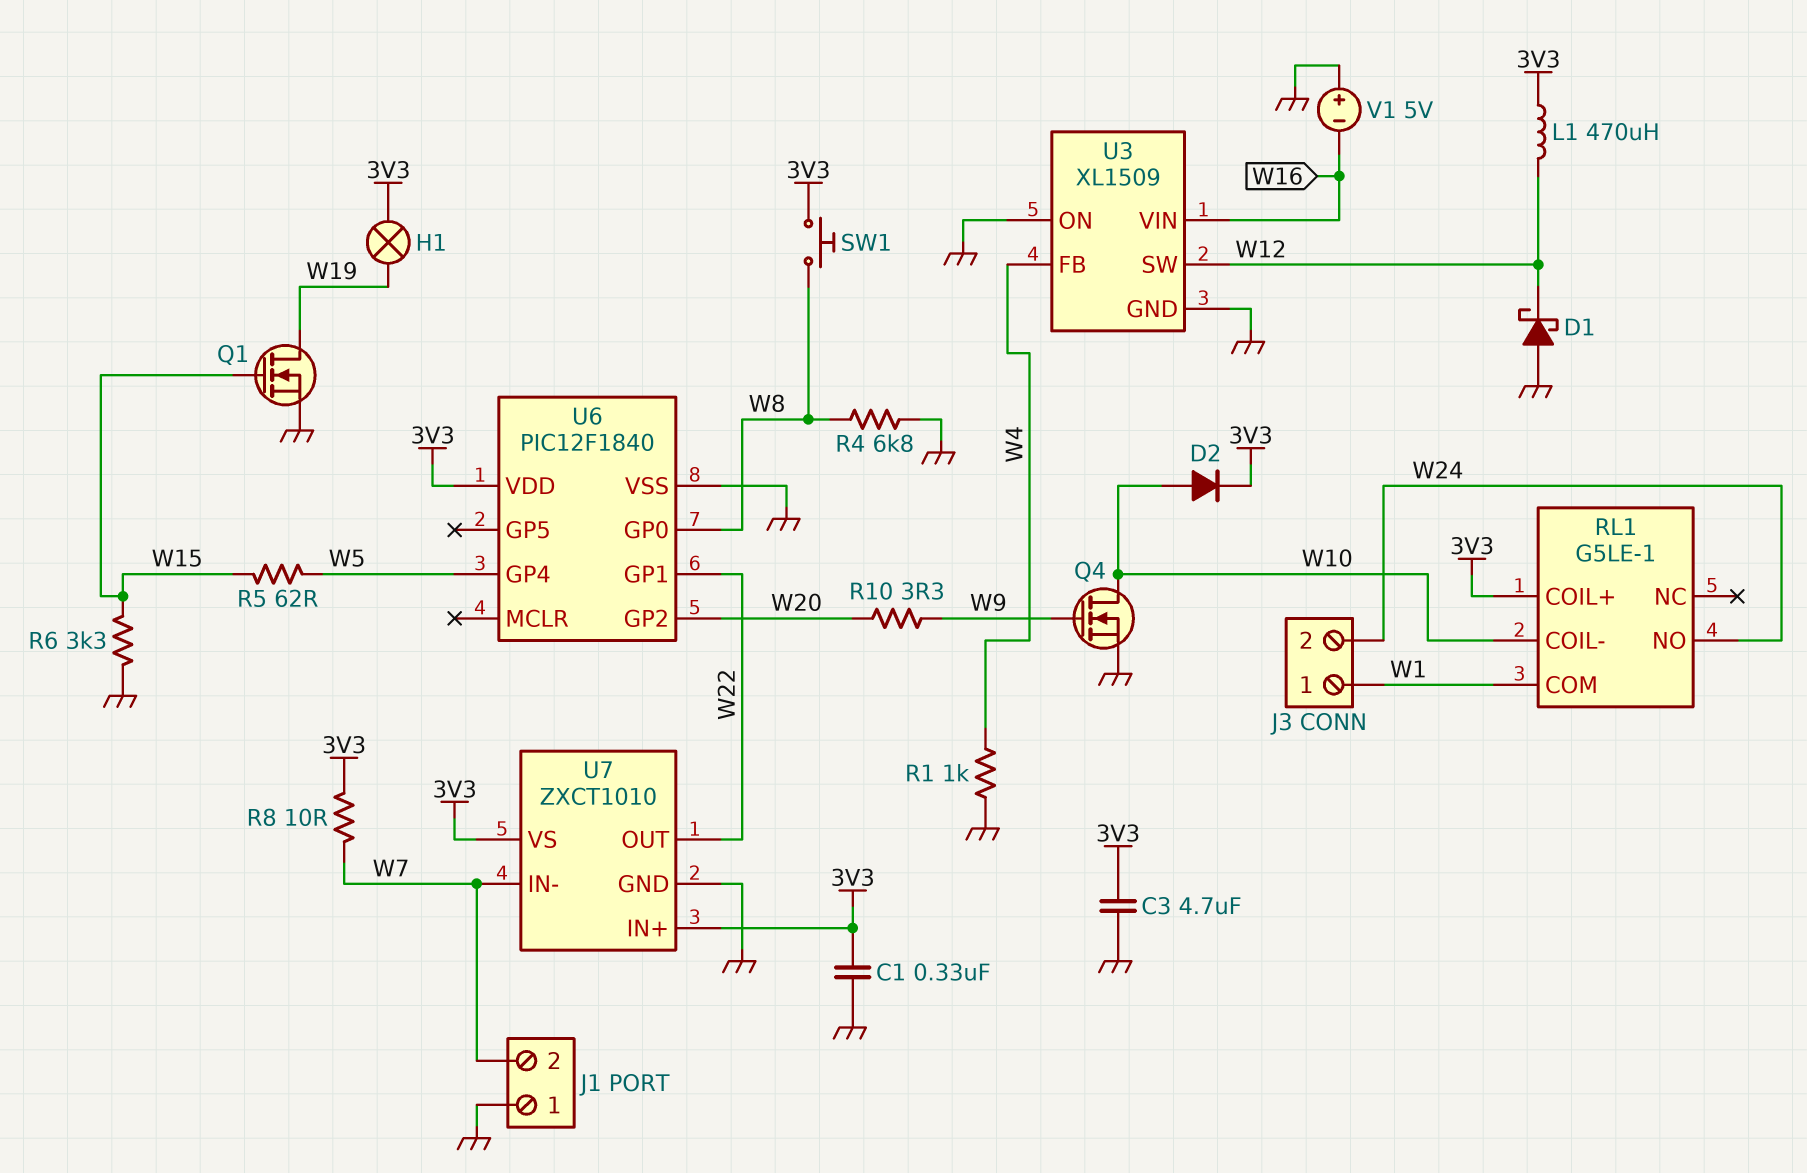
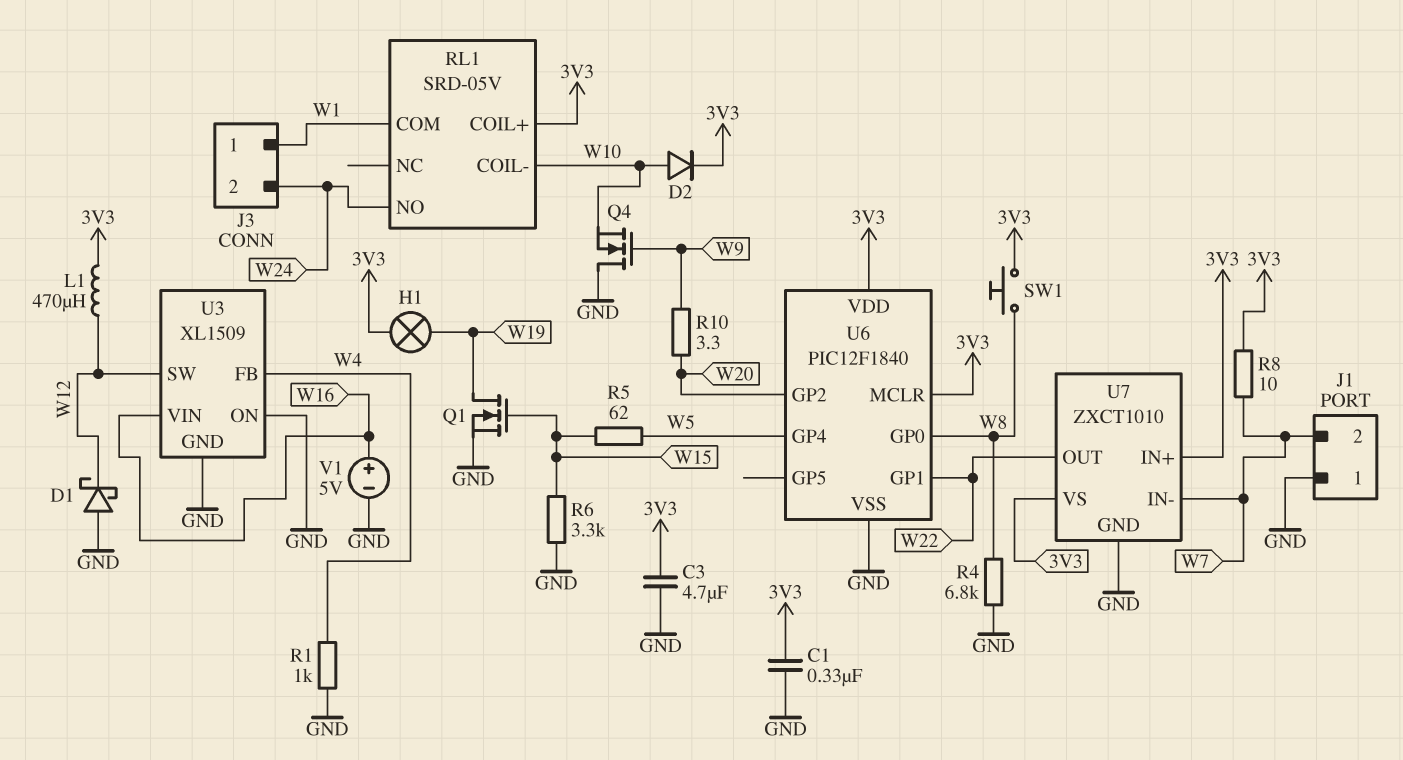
Q4: NMOS (G W9, D W10, S GND) -> NMOS (G W9, D GND, S W10)
RL1: G5LE-1 -> SRD-05V
U6 pin MCLR: none -> 3V3
V1: 5V (plus GND, minus W16) -> 5V (plus W16, minus GND)

